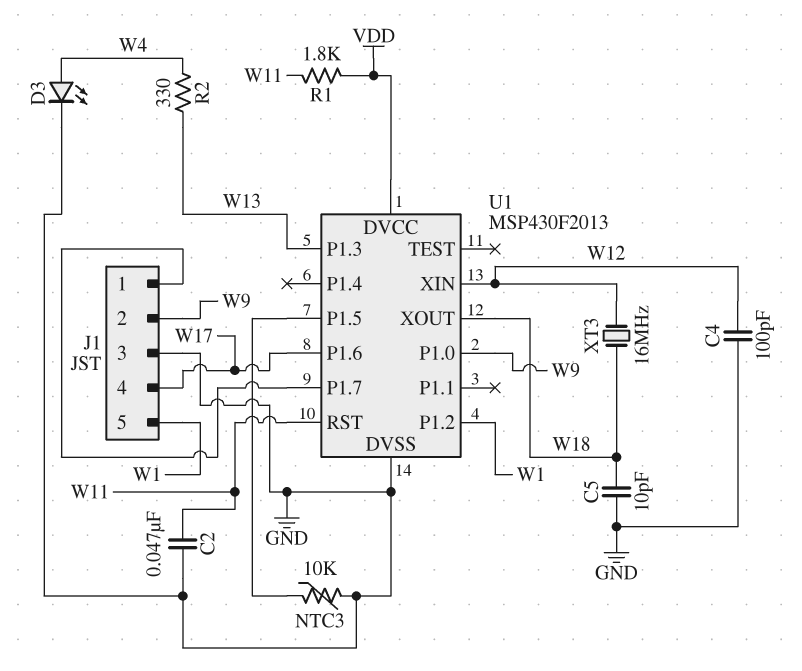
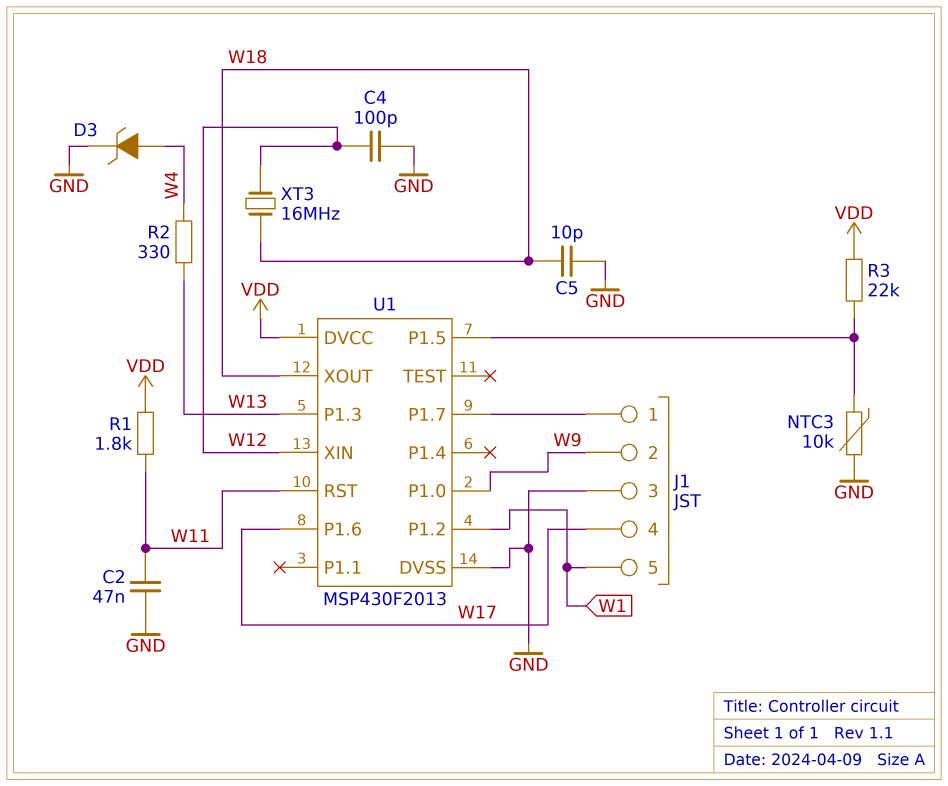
D3: LED (A W4, K GND) -> zener (A W4, K GND)
R3: none -> 22k (U1/P1.5, VDD)

